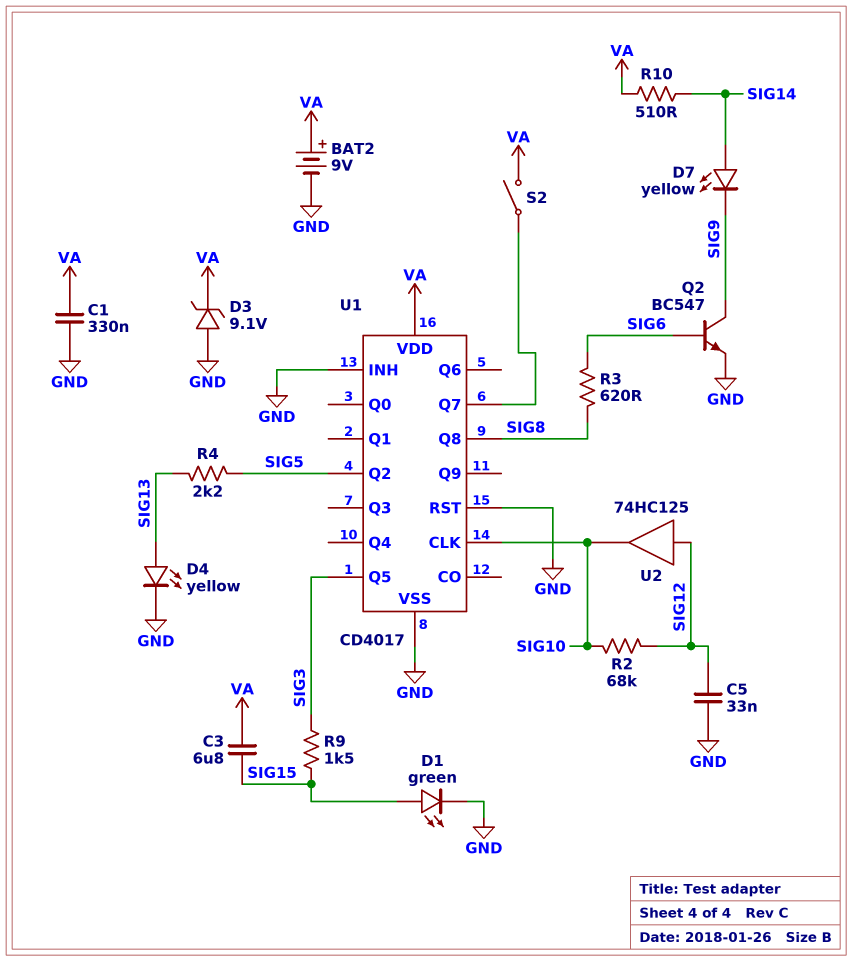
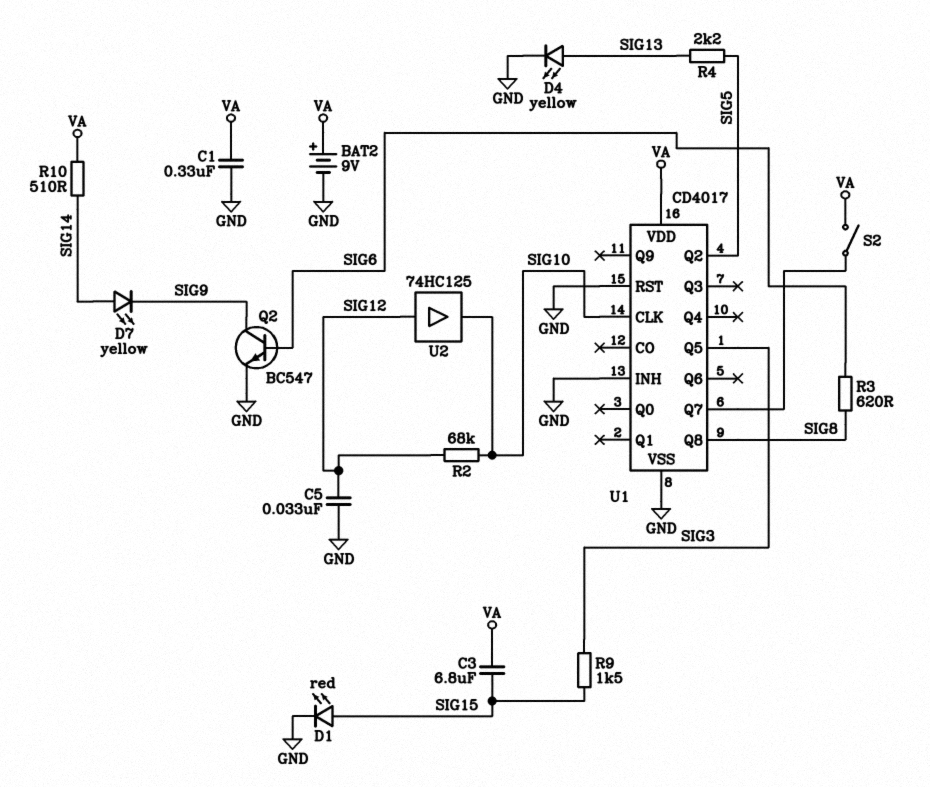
D1: LED green (A SIG15, K GND) -> LED red (A SIG15, K GND)
D3: zener 9.1V (A GND, K VA) -> none

